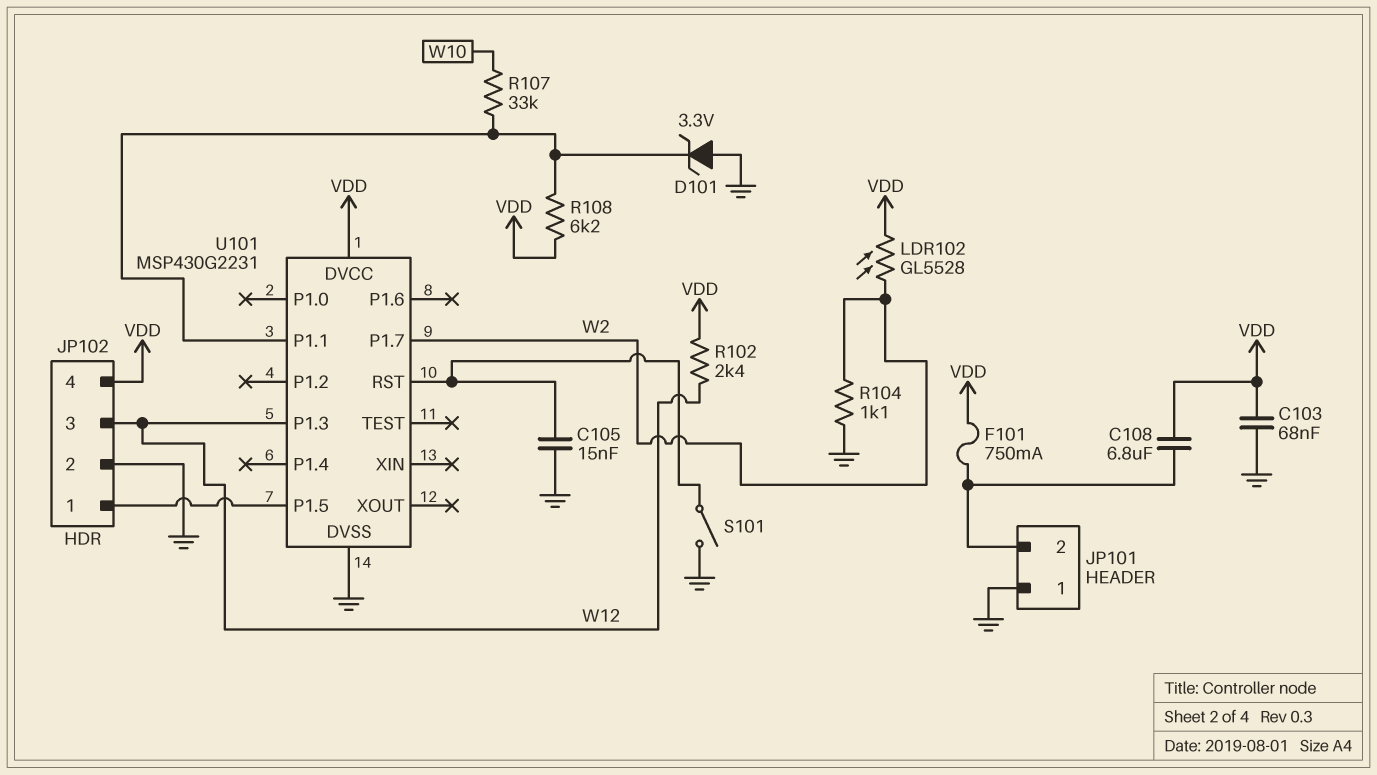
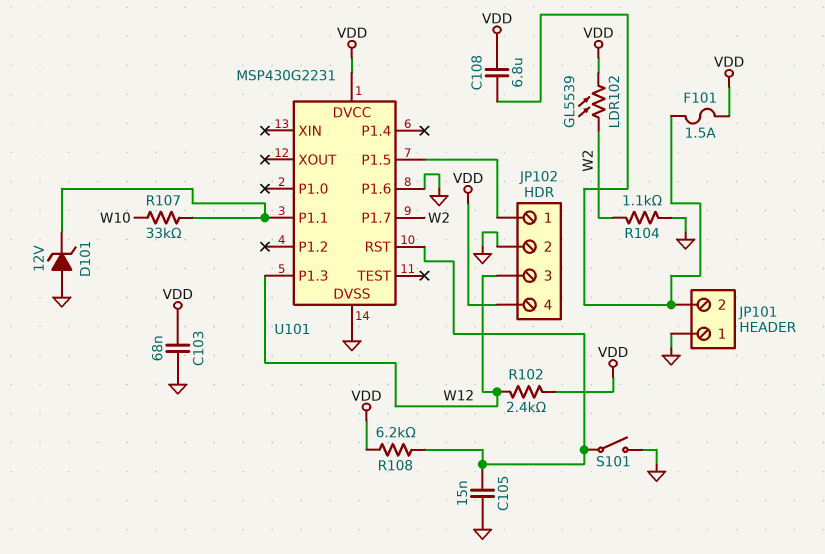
D101: zener 3.3V (A GND, K U101/P1.1) -> zener 12V (A GND, K U101/P1.1)
F101: 750mA (JP101/2, VDD) -> 1.5A (JP101/2, VDD)
LDR102: GL5528 (VDD, W2) -> GL5539 (VDD, W2)
R108: 6.2k (U101/P1.1, VDD) -> 6.2k (U101/RST, VDD)
U101 pin P1.6: none -> GND

